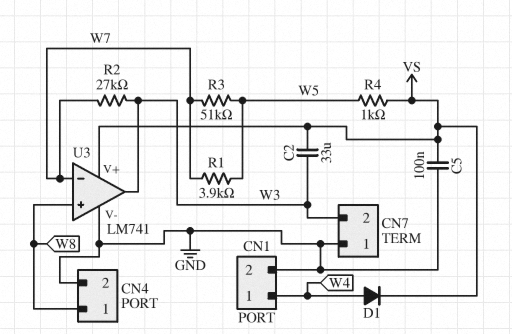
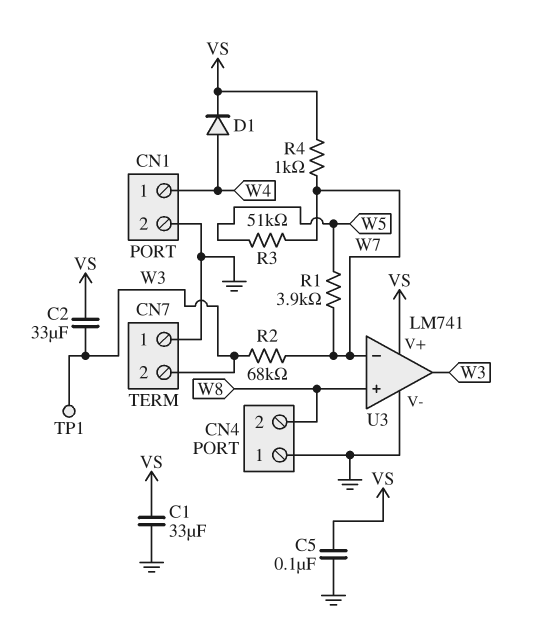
C1: none -> 33uF (GND, VS)
CN4 pin 1: W8 -> GND
CN4 pin 2: GND -> W8
R2: 27k (W3, W7) -> 68k (W3, W7)
R4: 1k (VS, W5) -> 1k (VS, W7)
TP1: none -> test point (W3)

